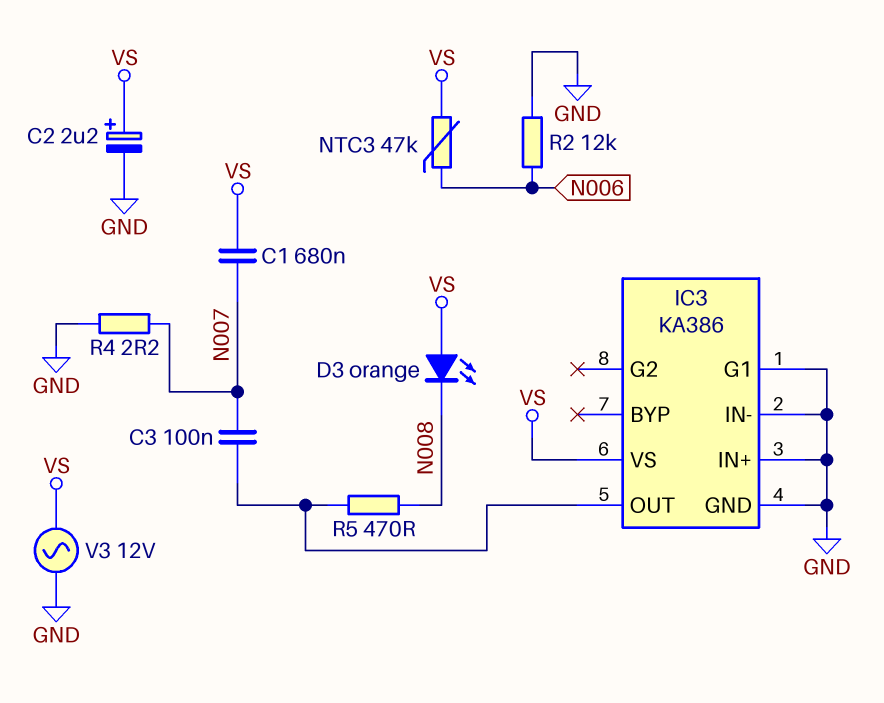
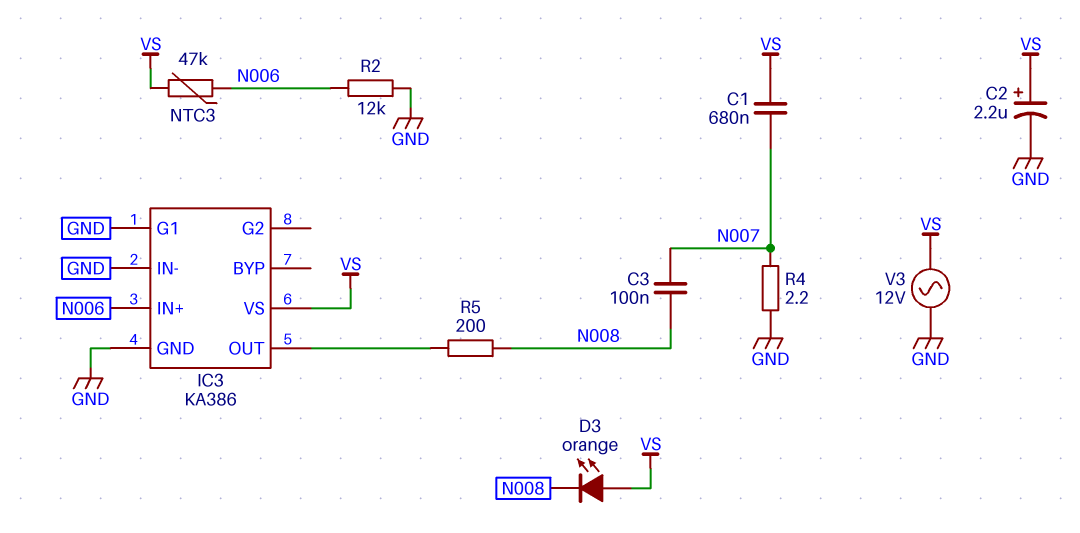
C3: 100nF (IC3/OUT, N007) -> 100nF (N007, N008)
IC3 pin IN+: GND -> N006
R5: 470 (IC3/OUT, N008) -> 200 (IC3/OUT, N008)

